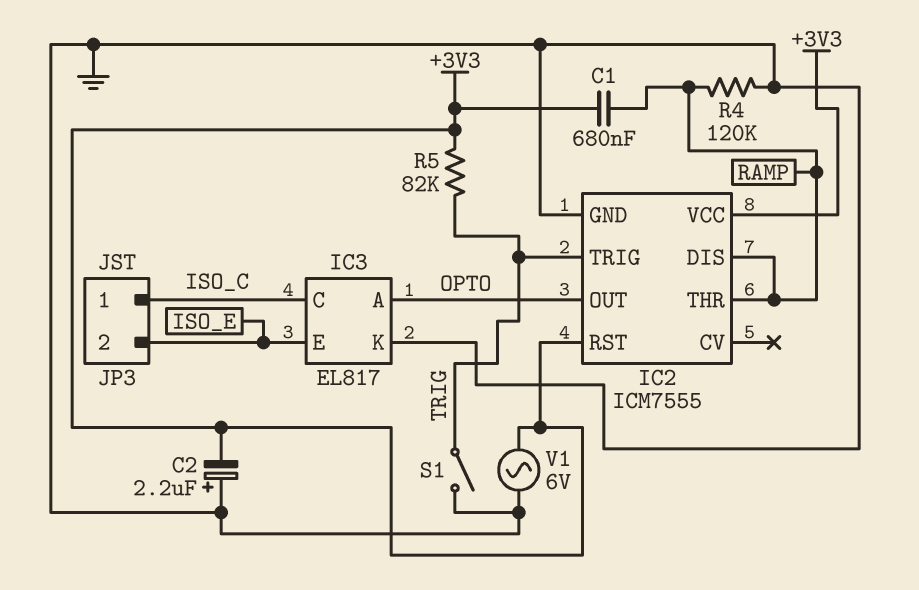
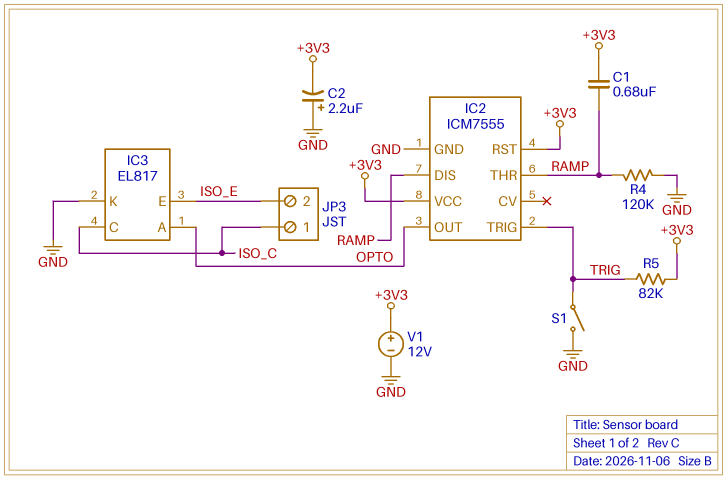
V1: AC 6V (+3V3, GND) -> 12V (plus +3V3, minus GND)

